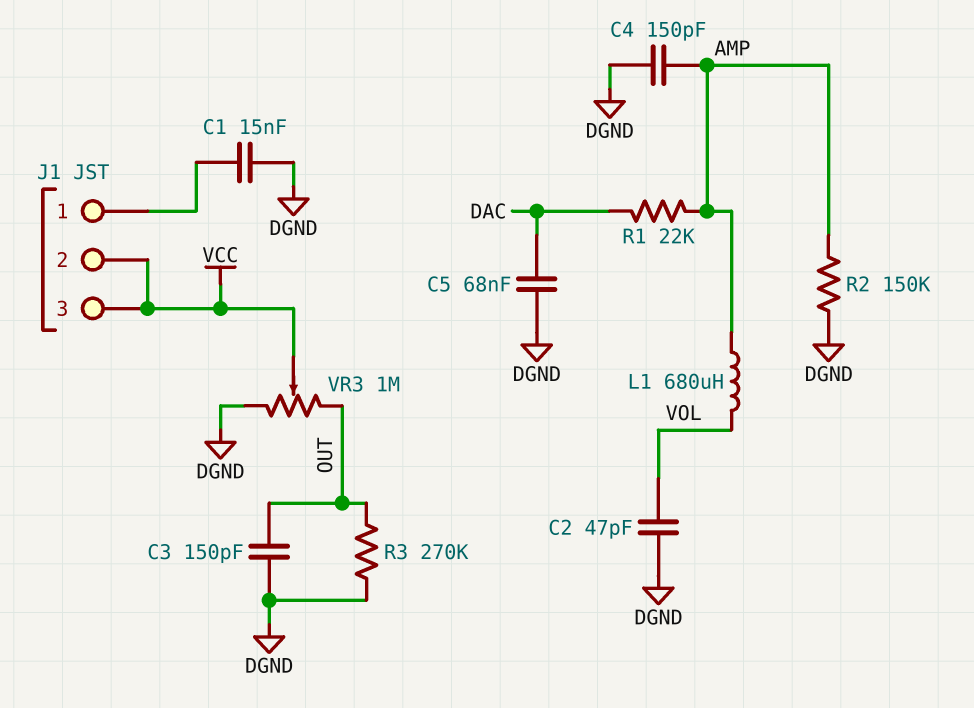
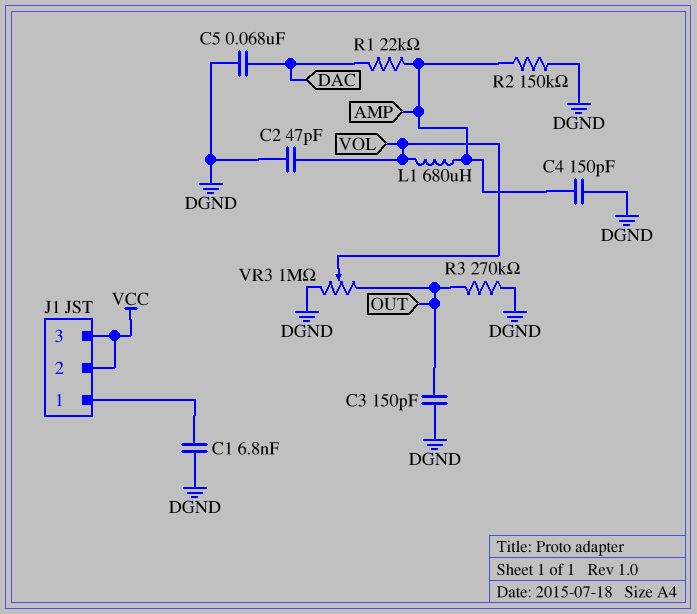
C1: 15nF (DGND, J1/1) -> 6.8nF (DGND, J1/1)
VR3: 1M (DGND, OUT, wiper VCC) -> 1M (DGND, OUT, wiper VOL)

